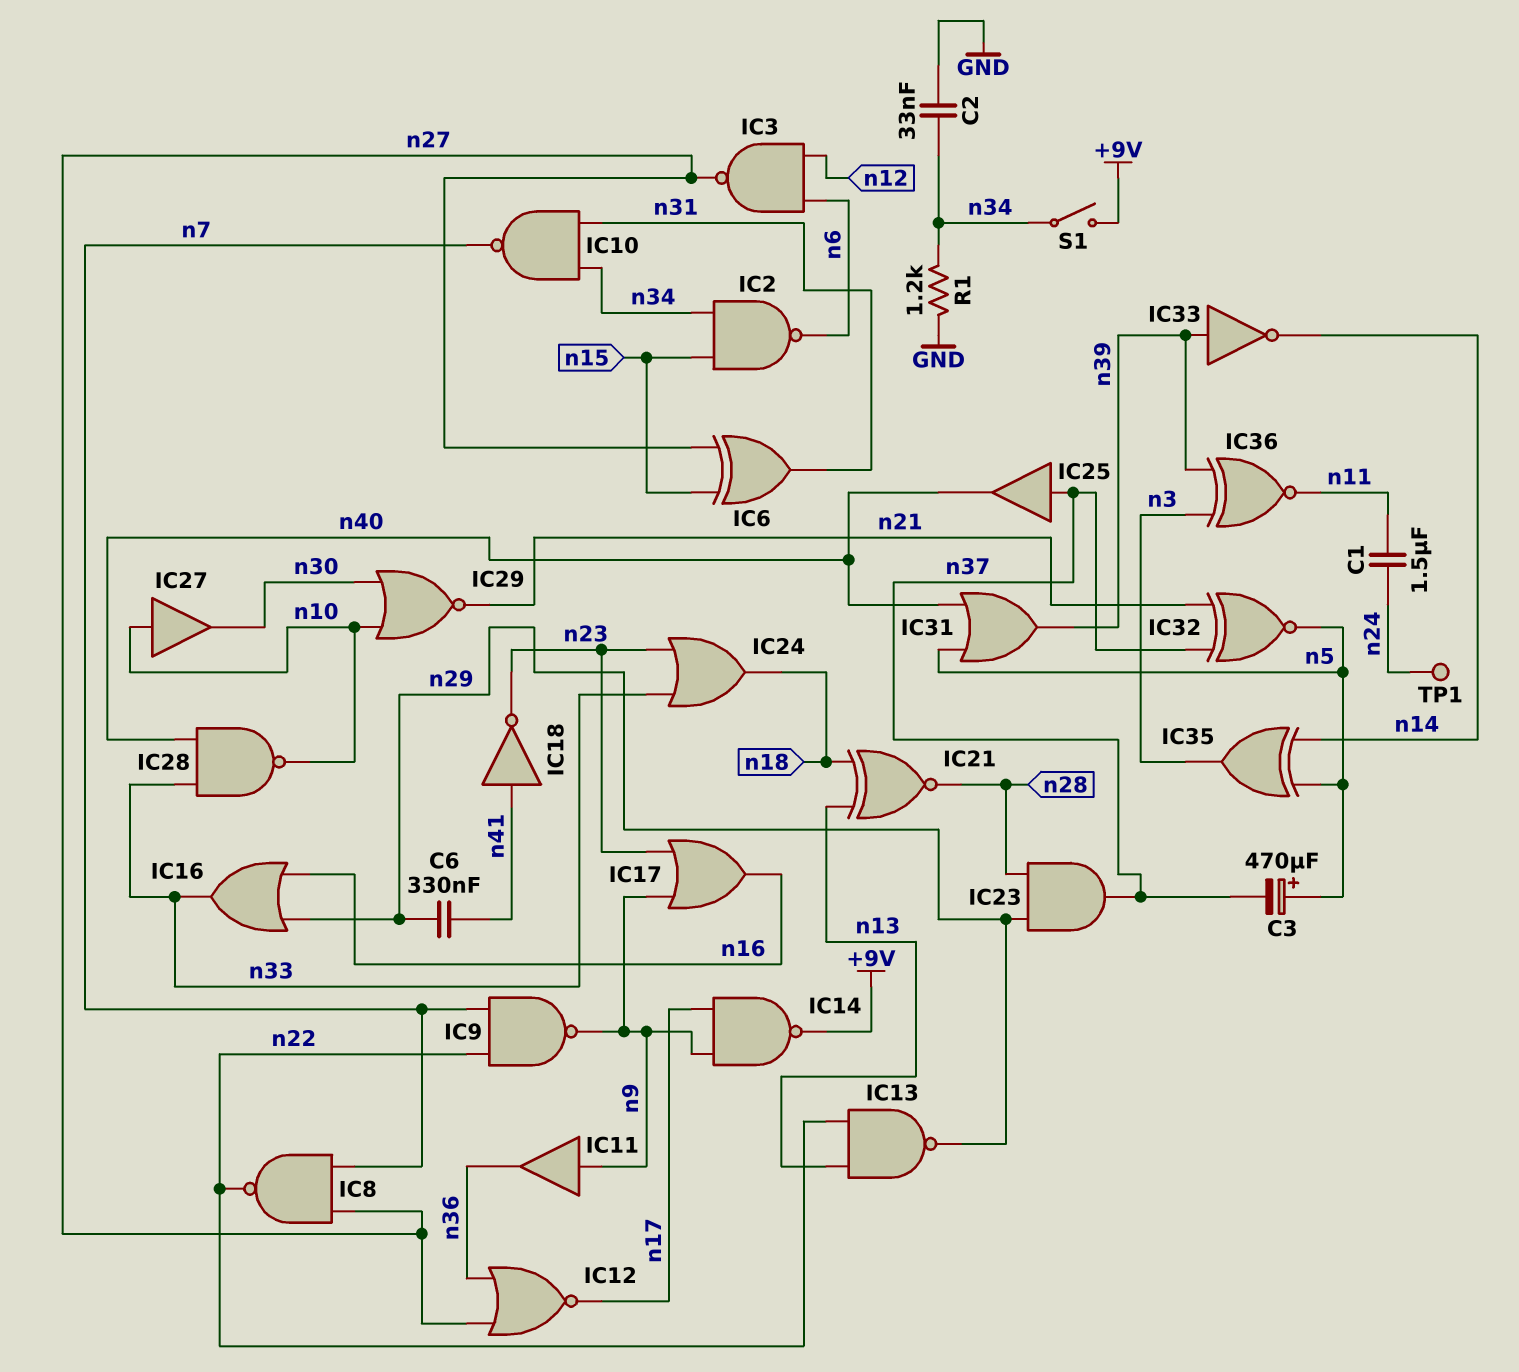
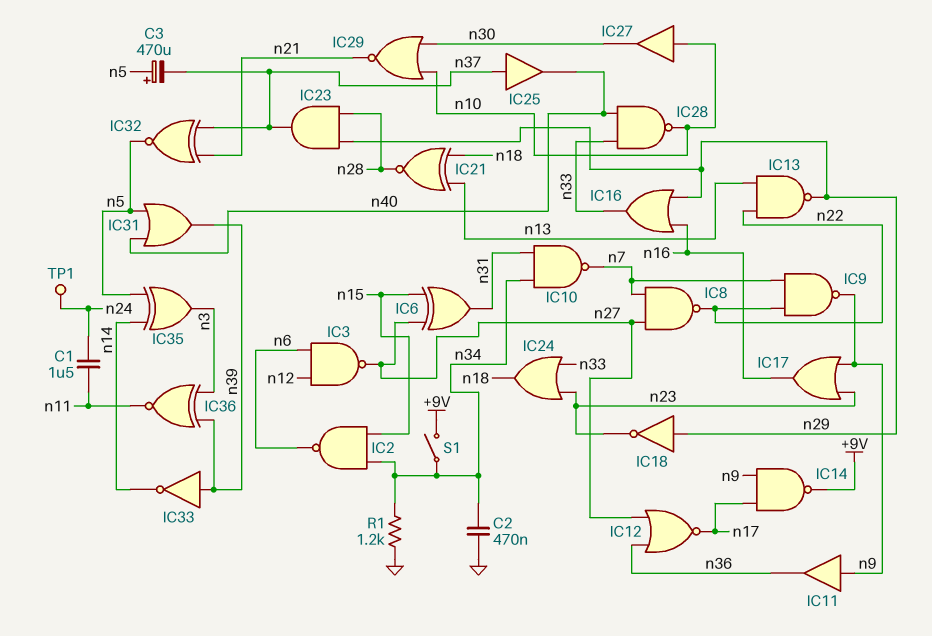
C2: 33nF (GND, n34) -> 470nF (GND, n34)
C6: 330nF (n29, n41) -> none
IC18: NOT (in n41, out n23) -> NOT (in n29, out n23)

